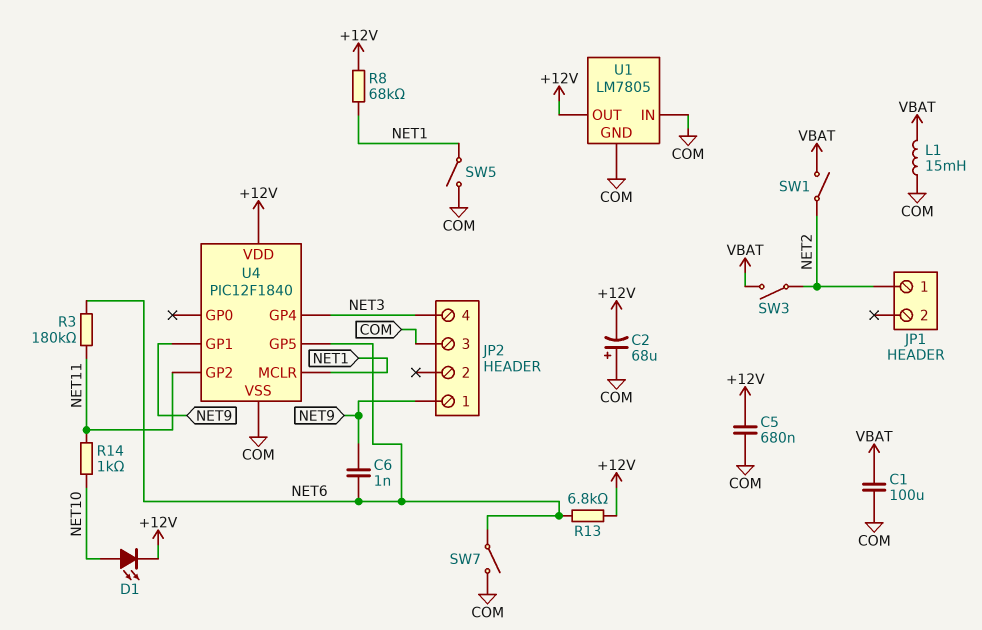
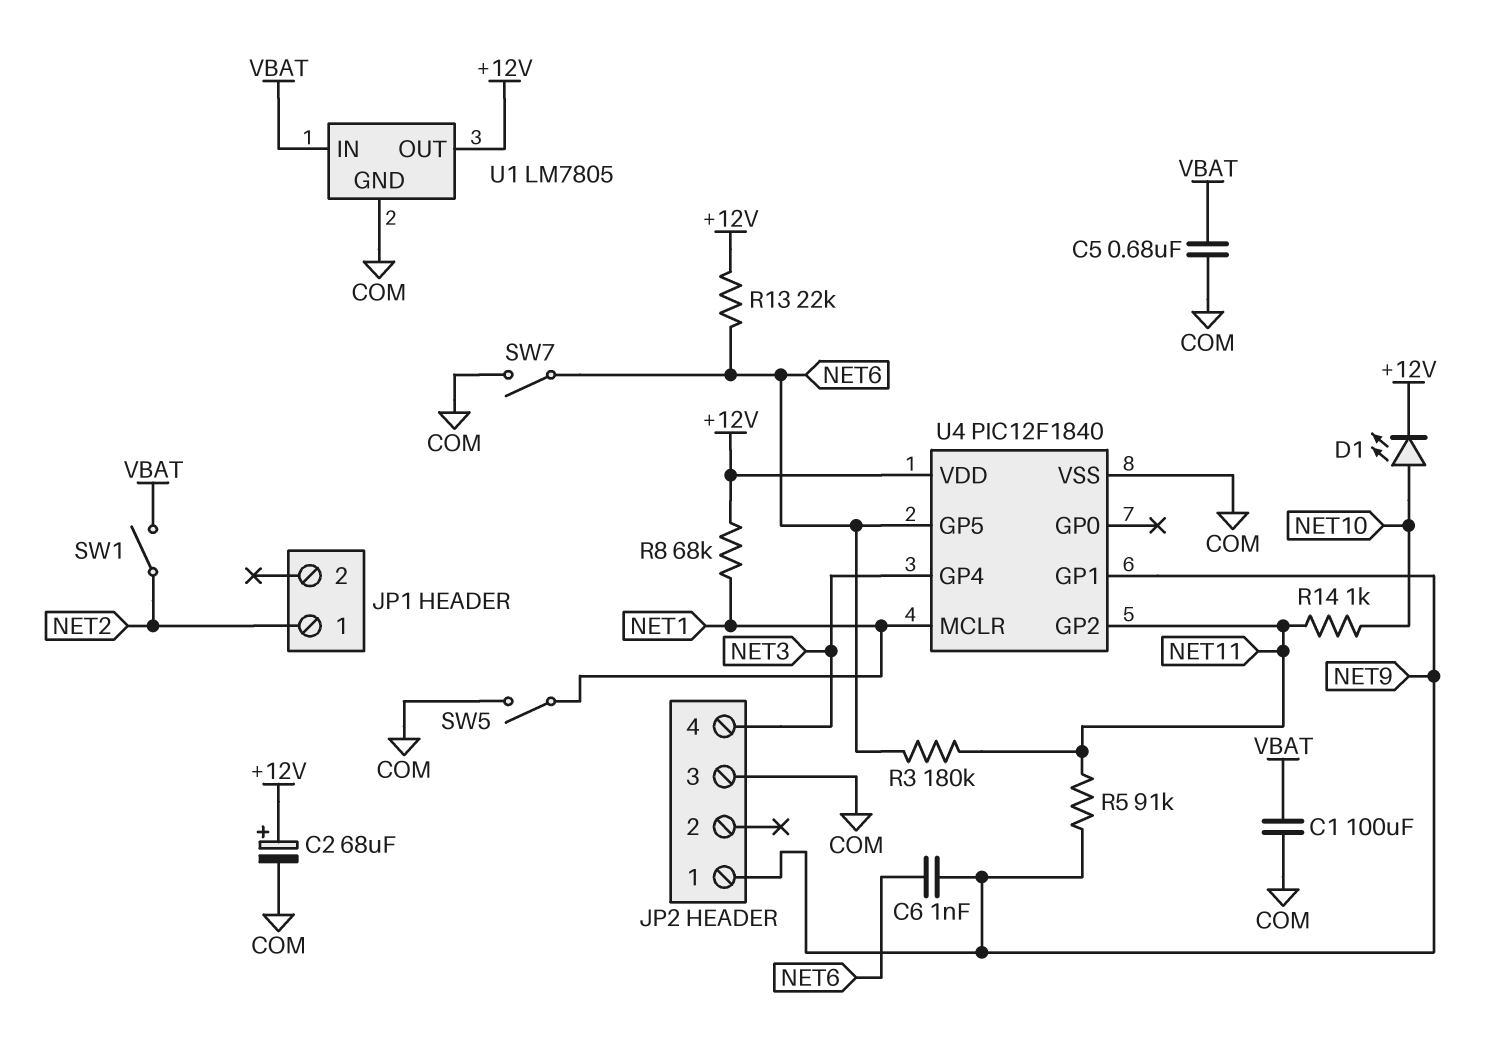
C2: 68uF (plus COM, minus +12V) -> 68uF (plus +12V, minus COM)
C5: 680nF (+12V, COM) -> 680nF (COM, VBAT)
L1: 15mH (COM, VBAT) -> none
R5: none -> 91k (NET9, NET11)
R13: 6.8k (+12V, NET6) -> 22k (+12V, NET6)
SW3: switch (NET2, VBAT) -> none
U1 pin IN: COM -> VBAT

